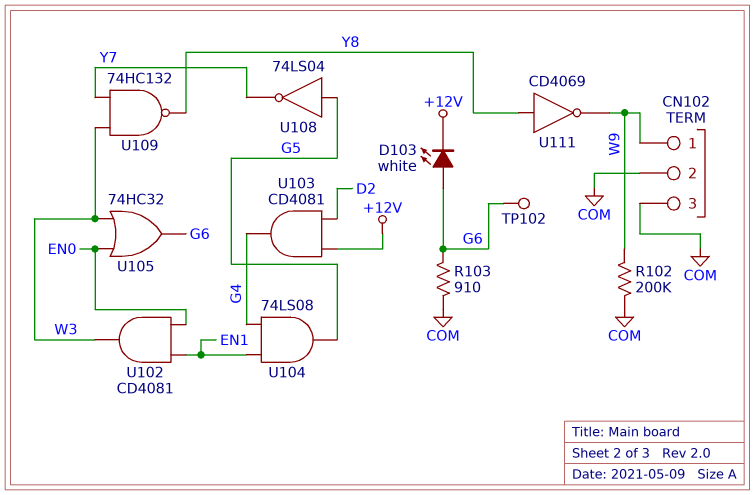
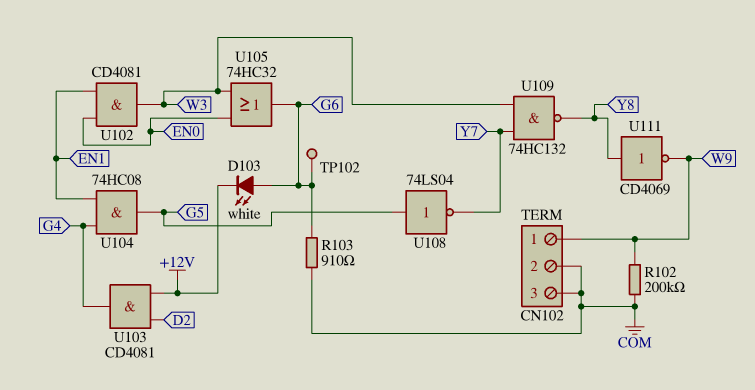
U104: AND 74LS08 (in EN1, in G4, out G5) -> AND 74HC08 (in EN1, in G4, out G5)

